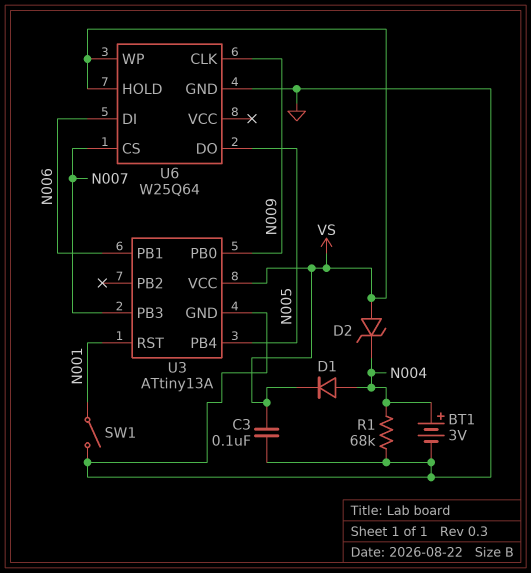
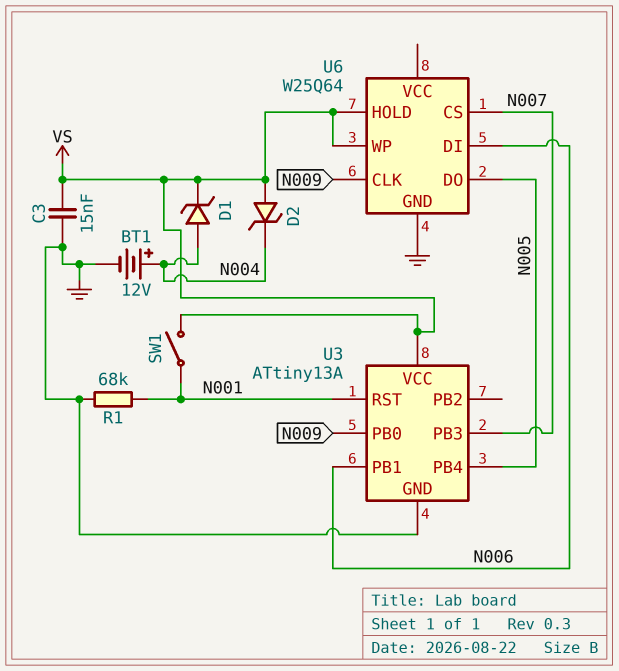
BT1: 3V (plus N004, minus GND) -> 12V (plus N004, minus GND)
C3: 100nF (GND, VS) -> 15nF (GND, VS)
D1: diode (A N004, K VS) -> zener (A N004, K VS)
R1: 68k (GND, N004) -> 68k (GND, N001)
SW1: switch (GND, N001) -> switch (N001, VS)

